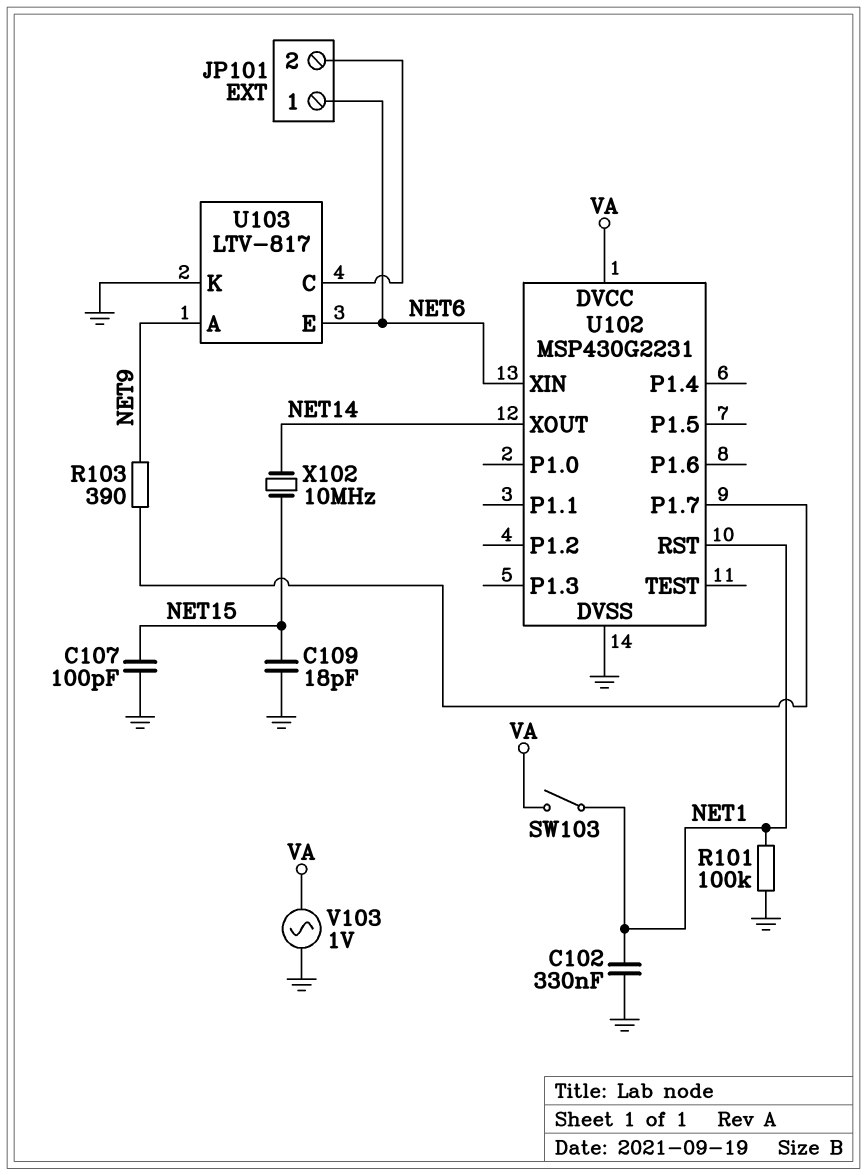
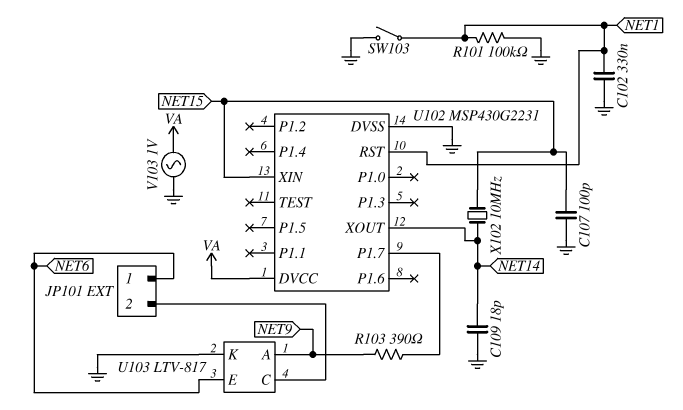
C109: 18pF (GND, NET15) -> 18pF (GND, NET14)
SW103: switch (NET1, VA) -> switch (GND, NET1)
U102 pin XIN: NET6 -> NET15

